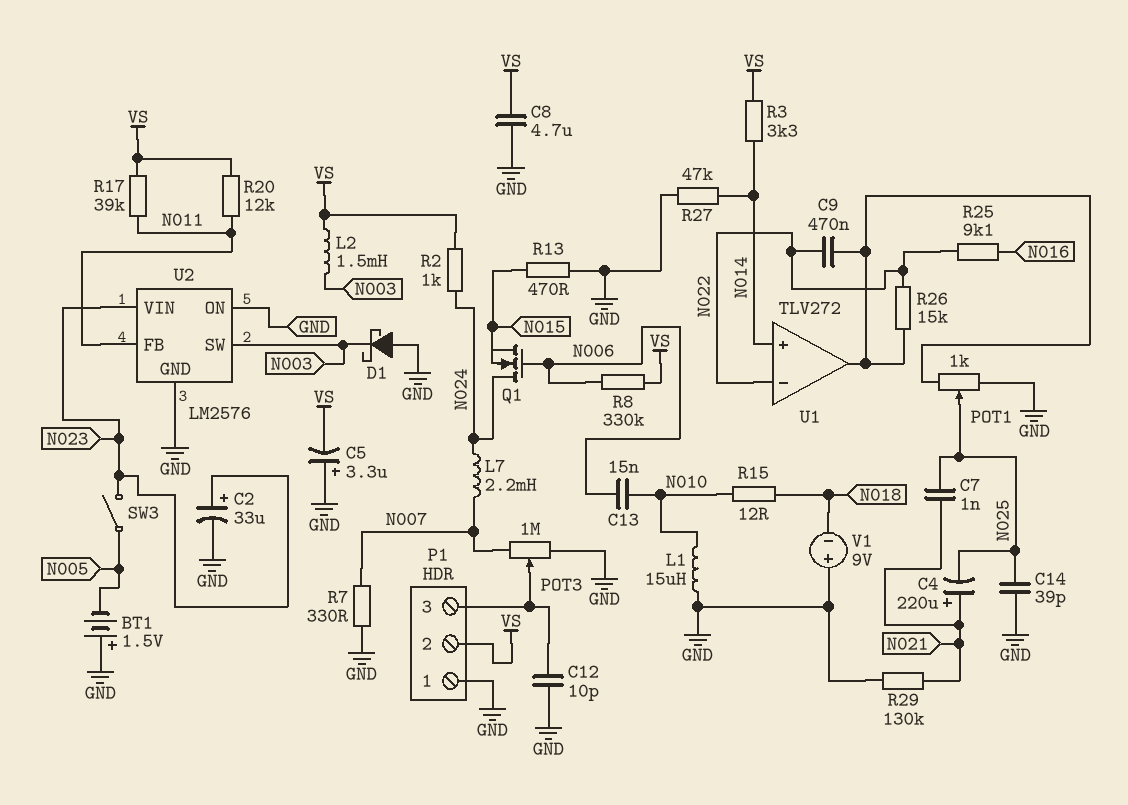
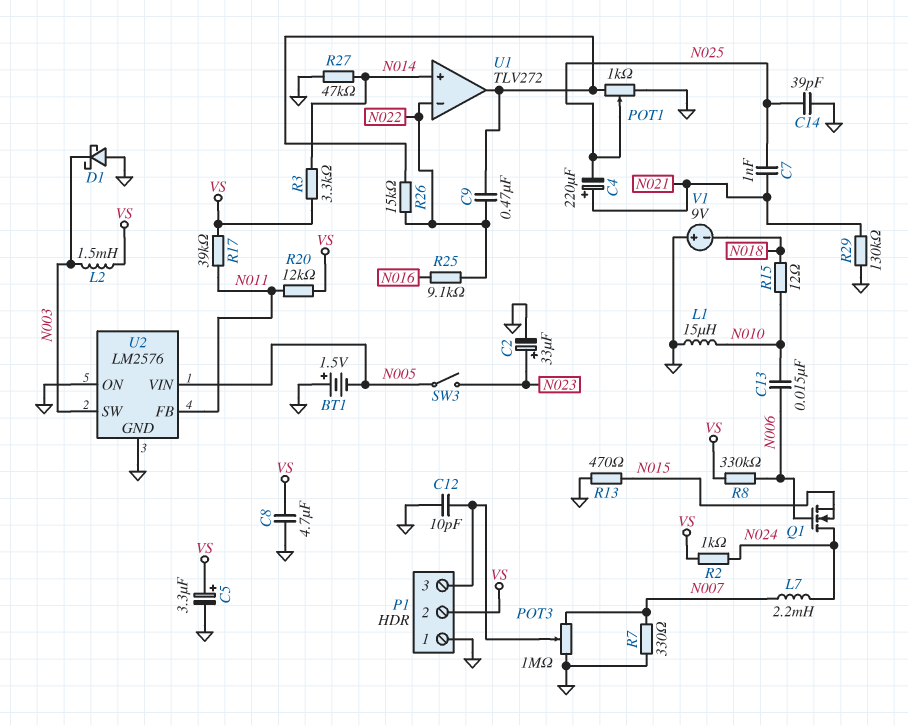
C5: 3.3uF (plus GND, minus VS) -> 3.3uF (plus VS, minus GND)
U2 pin VIN: N023 -> N005

